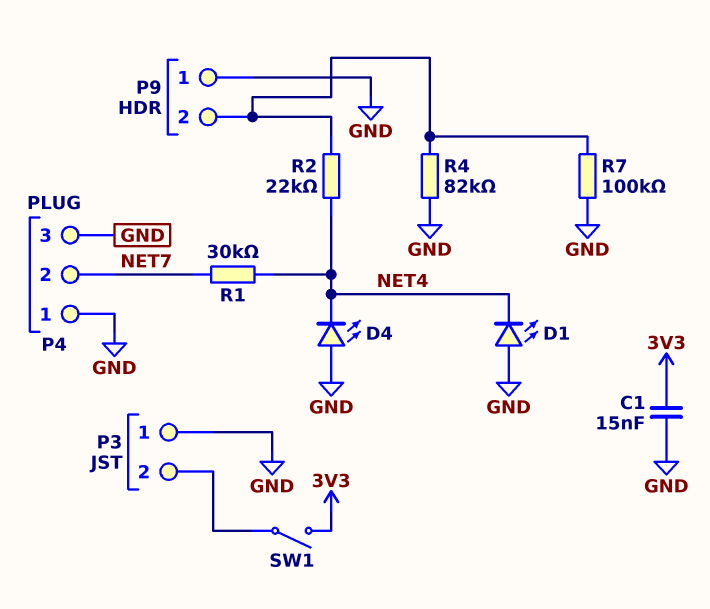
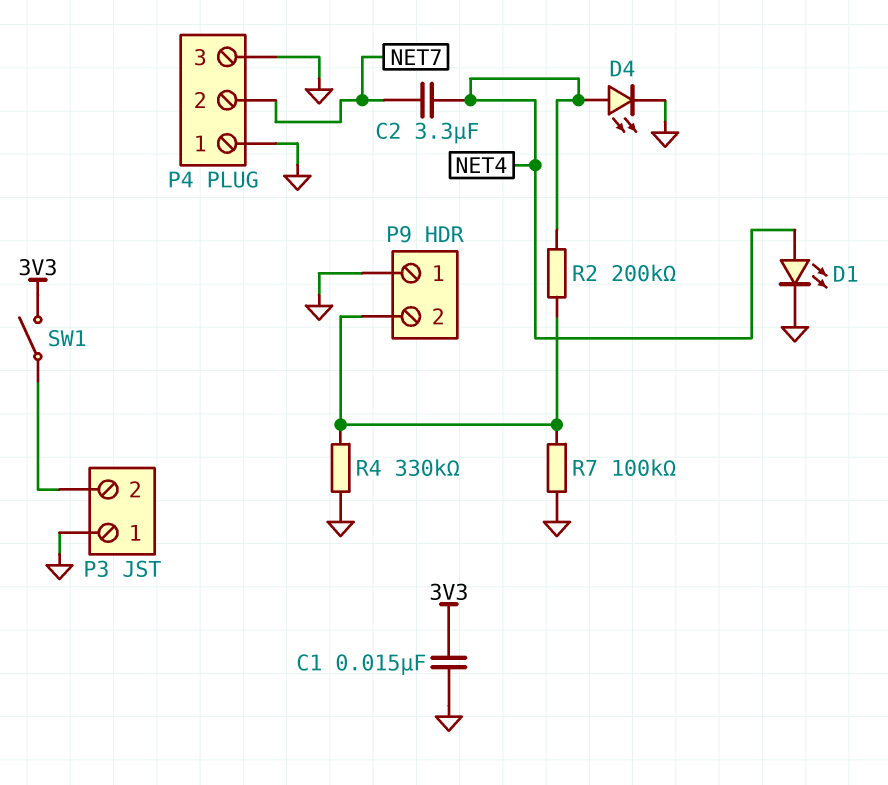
C2: none -> 3.3uF (NET4, NET7)
D1: LED (A GND, K NET4) -> LED (A NET4, K GND)
D4: LED (A GND, K NET4) -> LED (A NET4, K GND)
R1: 30k (NET4, NET7) -> none
R2: 22k (NET4, P9/2) -> 200k (NET4, P9/2)
R4: 82k (GND, P9/2) -> 330k (GND, P9/2)

